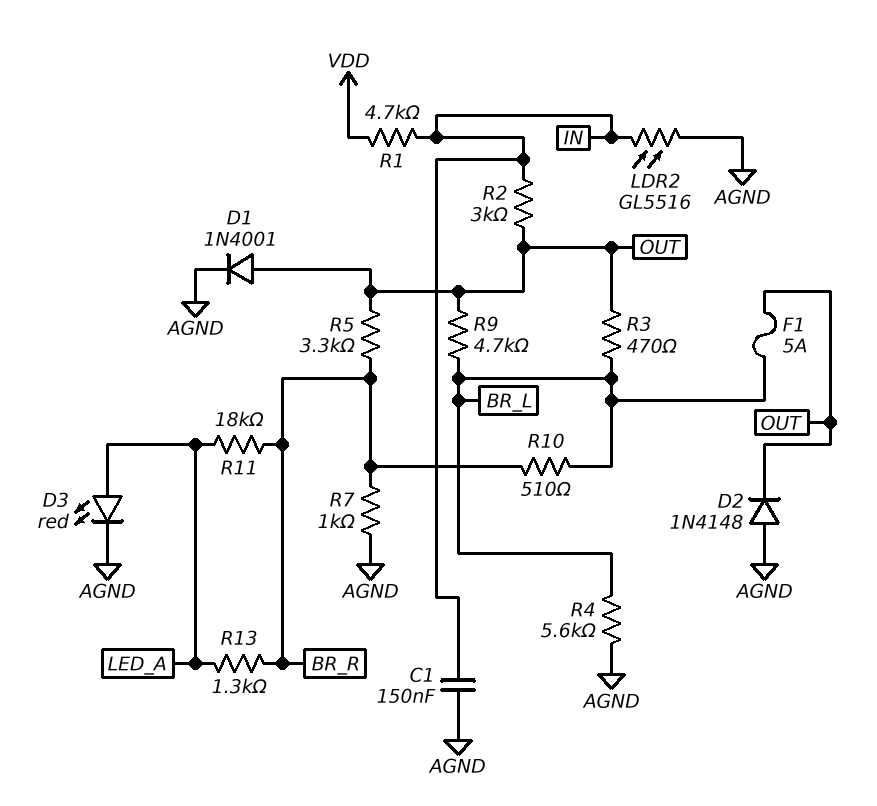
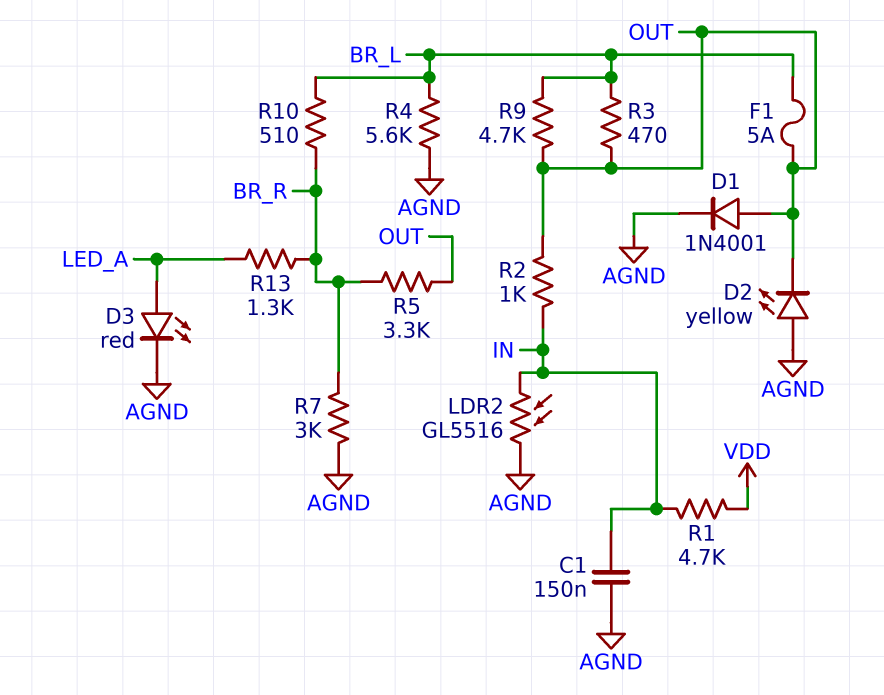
D2: diode 1N4148 (A AGND, K OUT) -> LED yellow (A AGND, K OUT)
R2: 3k (IN, OUT) -> 1k (IN, OUT)
R7: 1k (AGND, BR_R) -> 3k (AGND, BR_R)
R11: 18k (BR_R, LED_A) -> none

